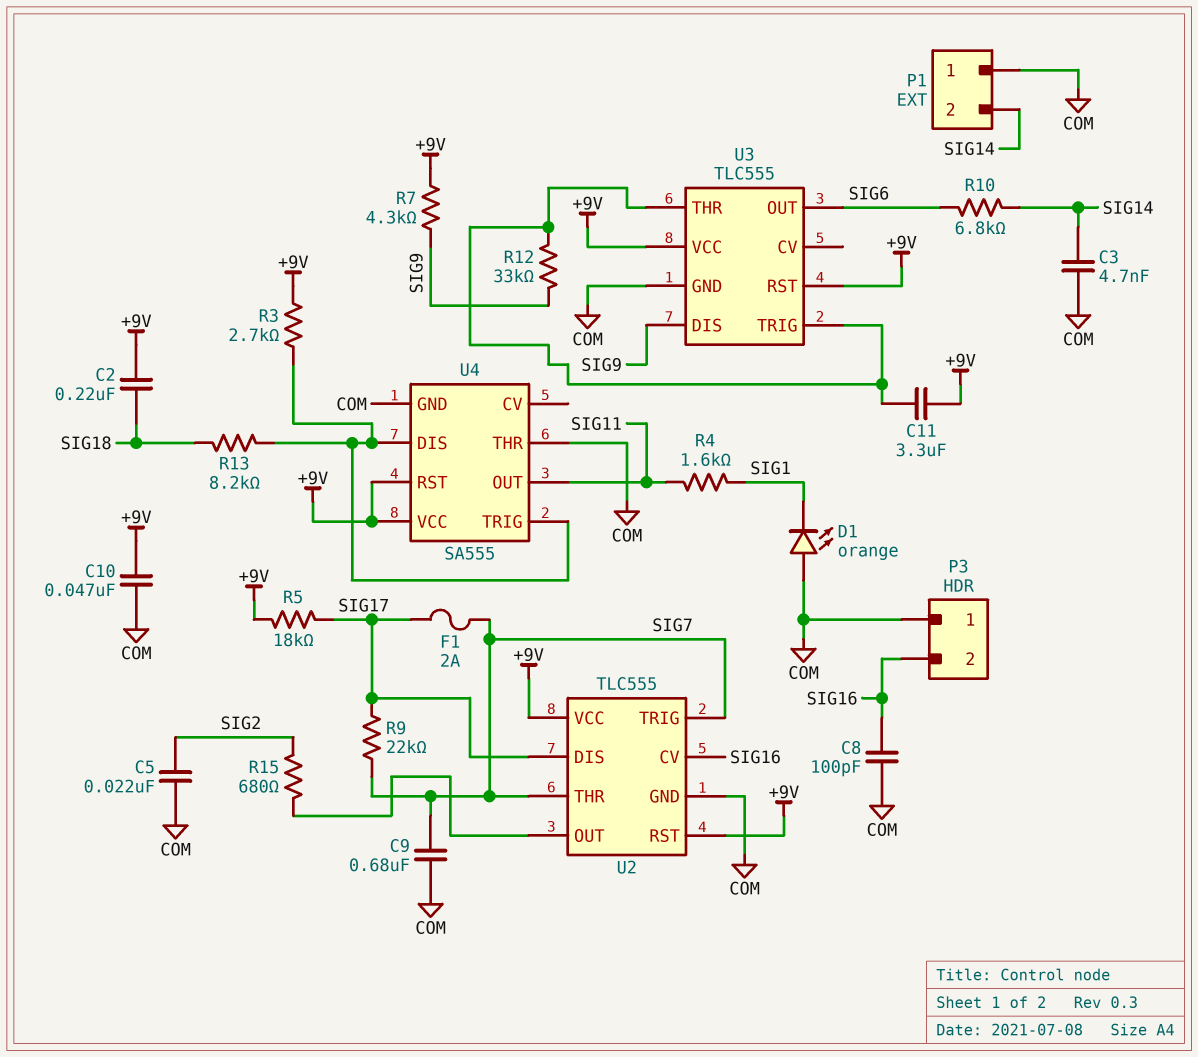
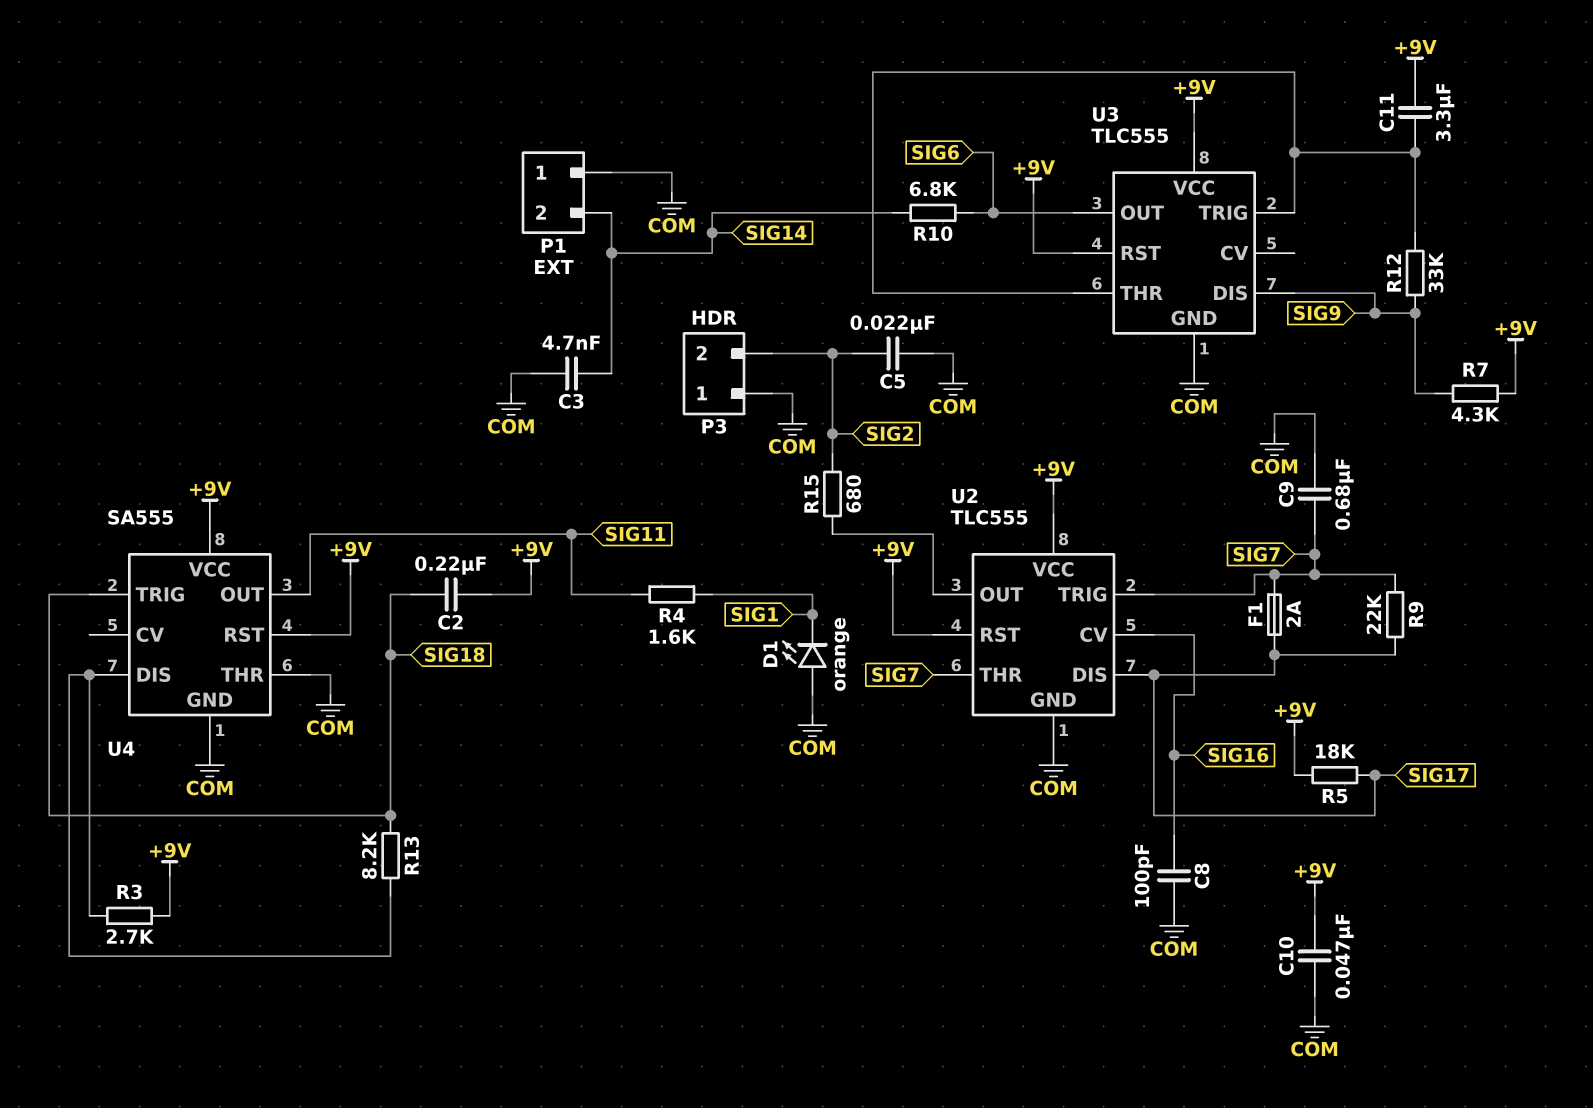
P3 pin 2: SIG16 -> SIG2
U4 pin TRIG: U4/DIS -> SIG18

